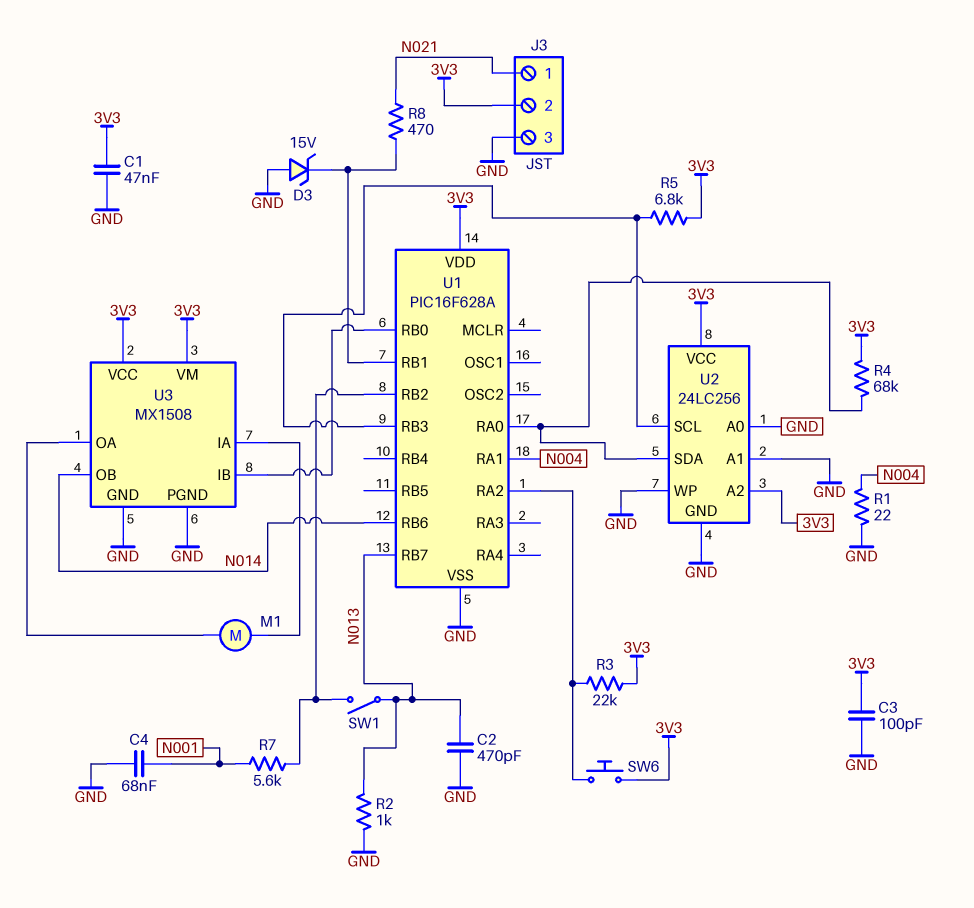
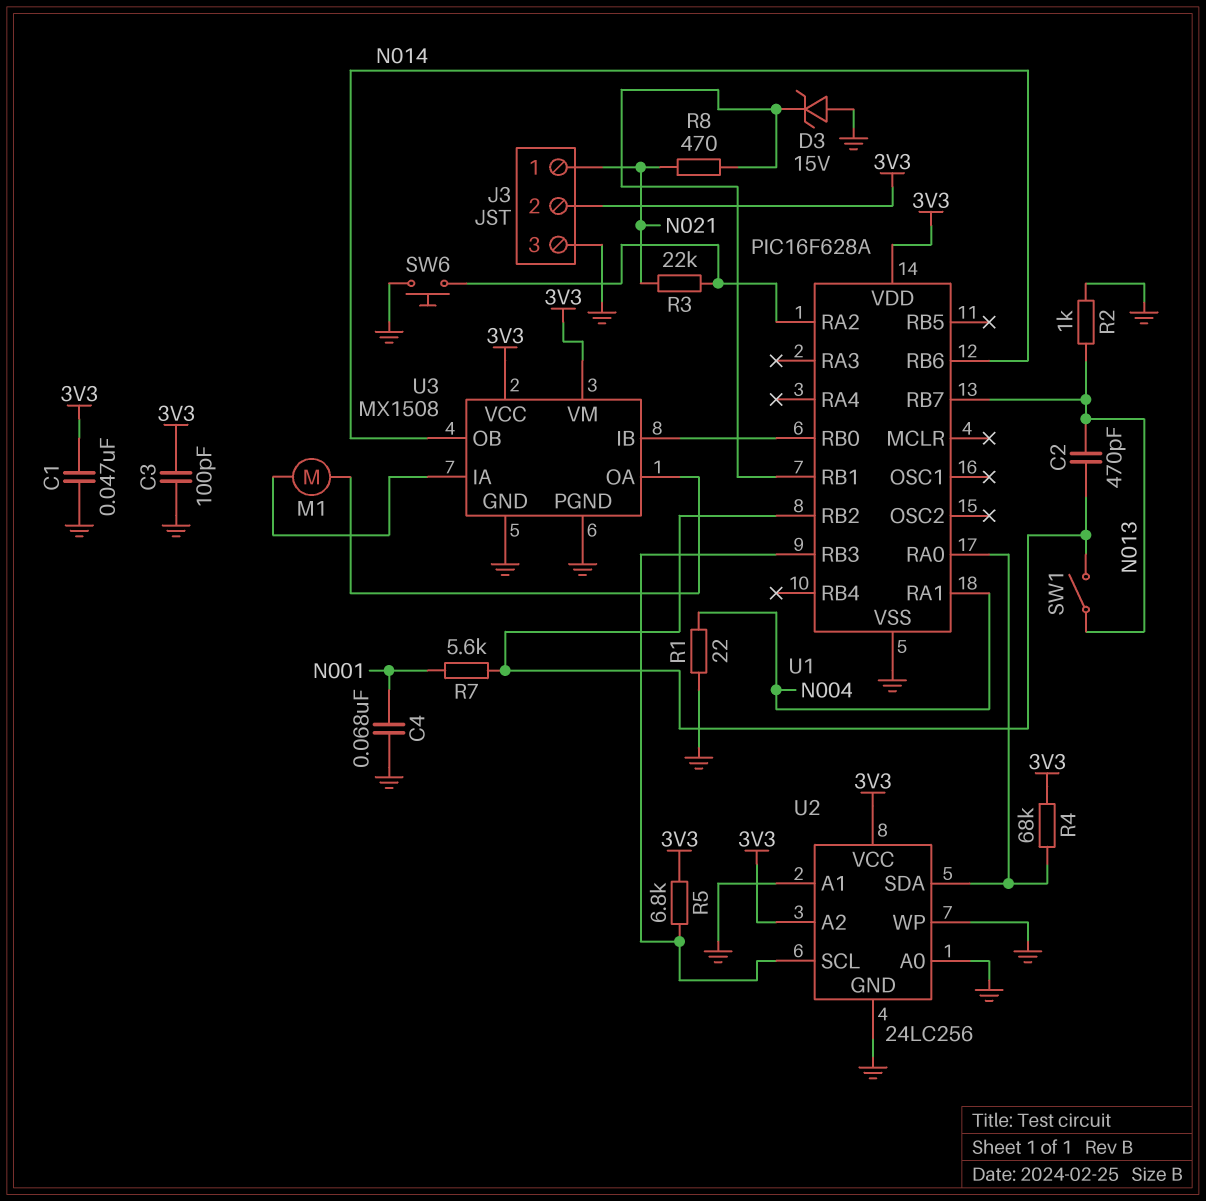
C2: 470pF (GND, N013) -> 470pF (N013, U1/RB2)
R3: 22k (3V3, U1/RA2) -> 22k (N021, U1/RA2)
SW6: button (3V3, U1/RA2) -> button (GND, U1/RA2)

